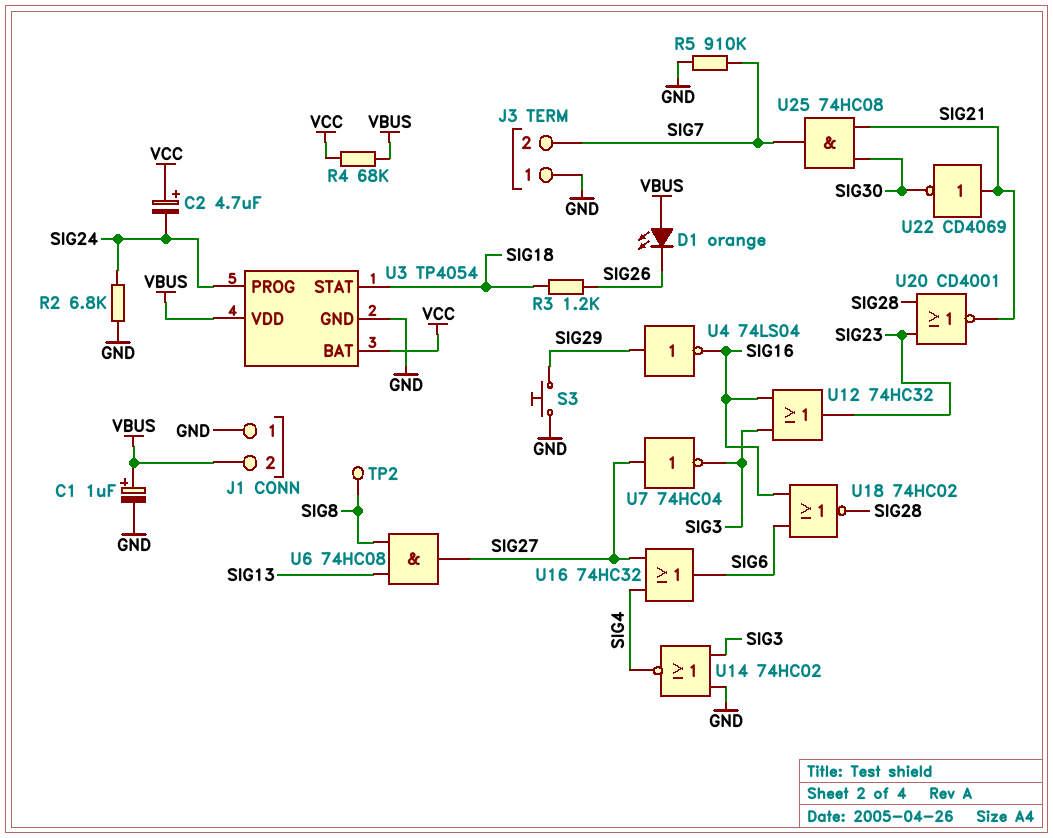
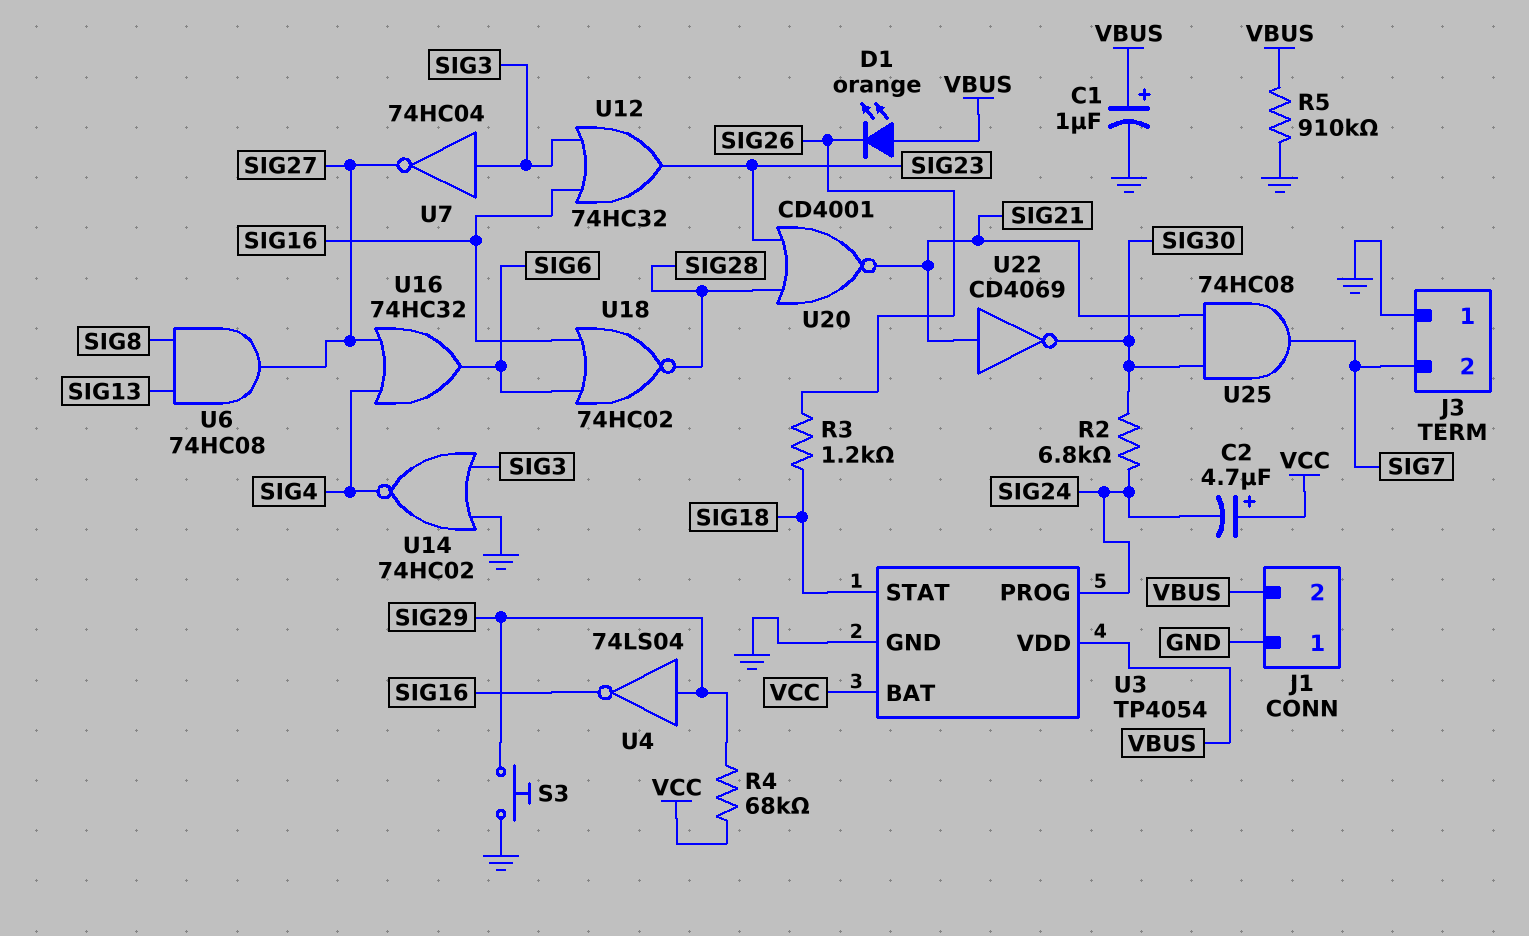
R2: 6.8k (GND, SIG24) -> 6.8k (SIG24, SIG30)
R4: 68k (VBUS, VCC) -> 68k (SIG29, VCC)
R5: 910k (GND, SIG7) -> 910k (GND, VBUS)
TP2: test point (SIG8) -> none
U7: NOT 74HC04 (in SIG27, out SIG3) -> NOT 74HC04 (in SIG3, out SIG27)

